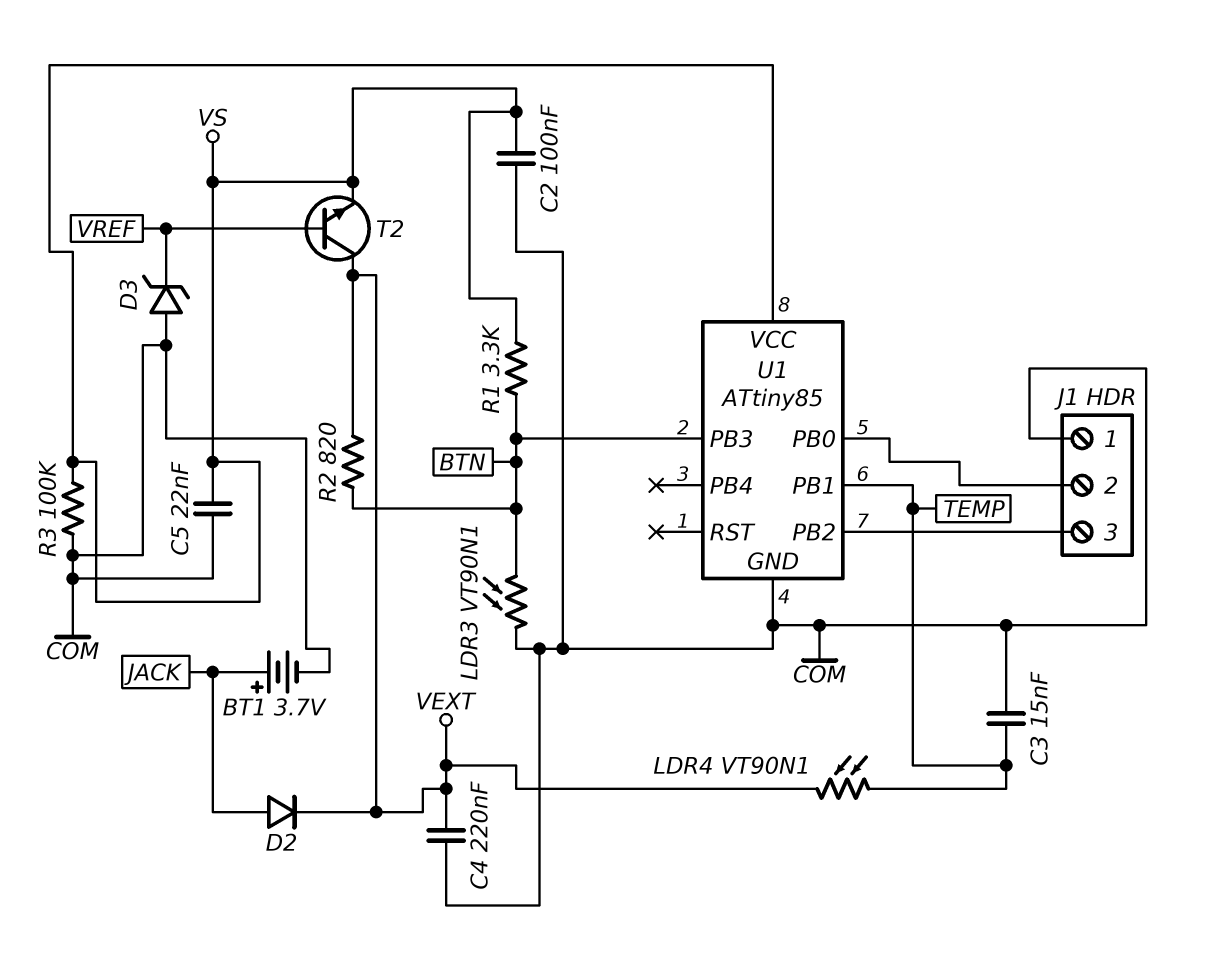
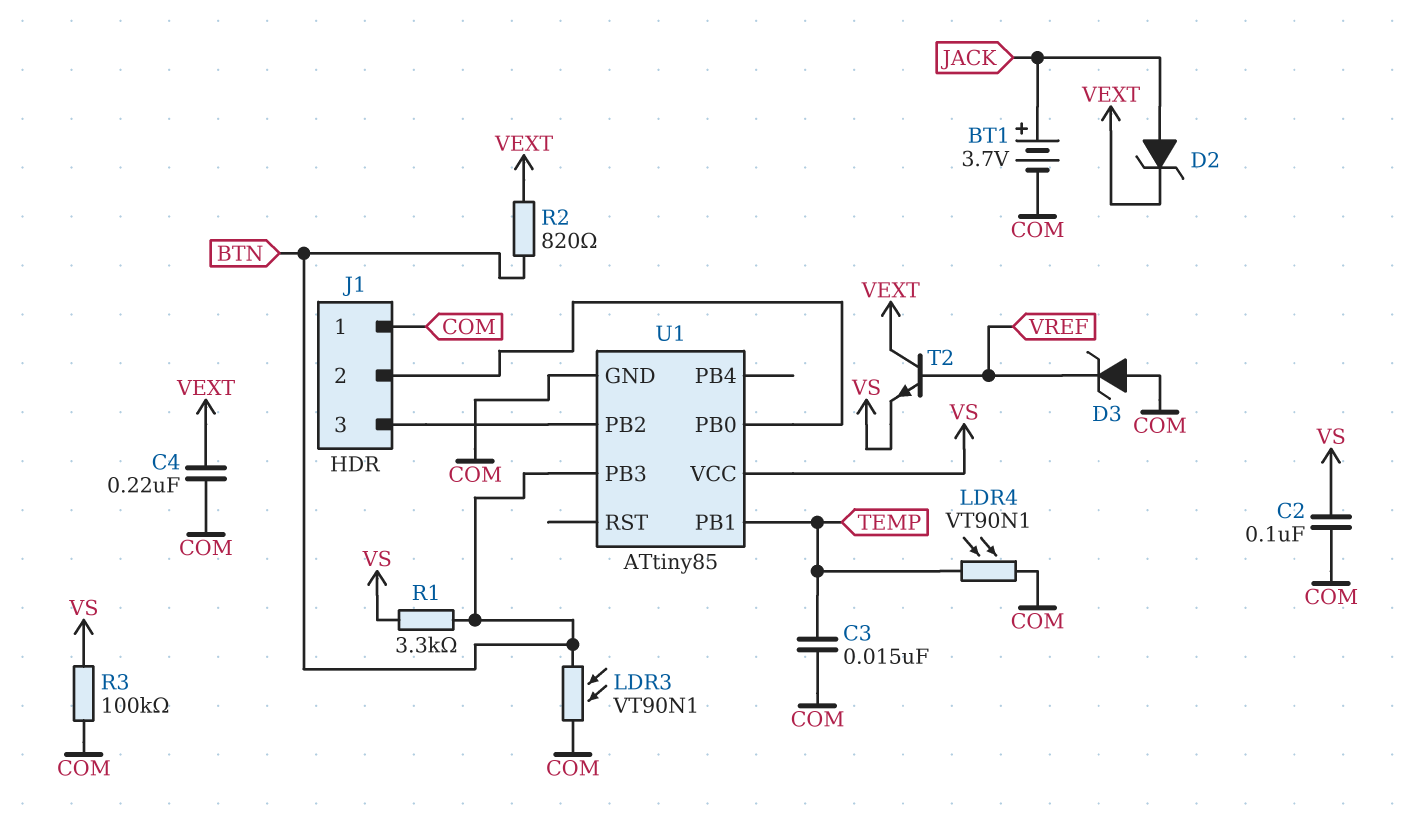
C5: 22nF (COM, VS) -> none
D2: diode (A JACK, K VEXT) -> zener (A JACK, K VEXT)
LDR4: VT90N1 (TEMP, VEXT) -> VT90N1 (COM, TEMP)

